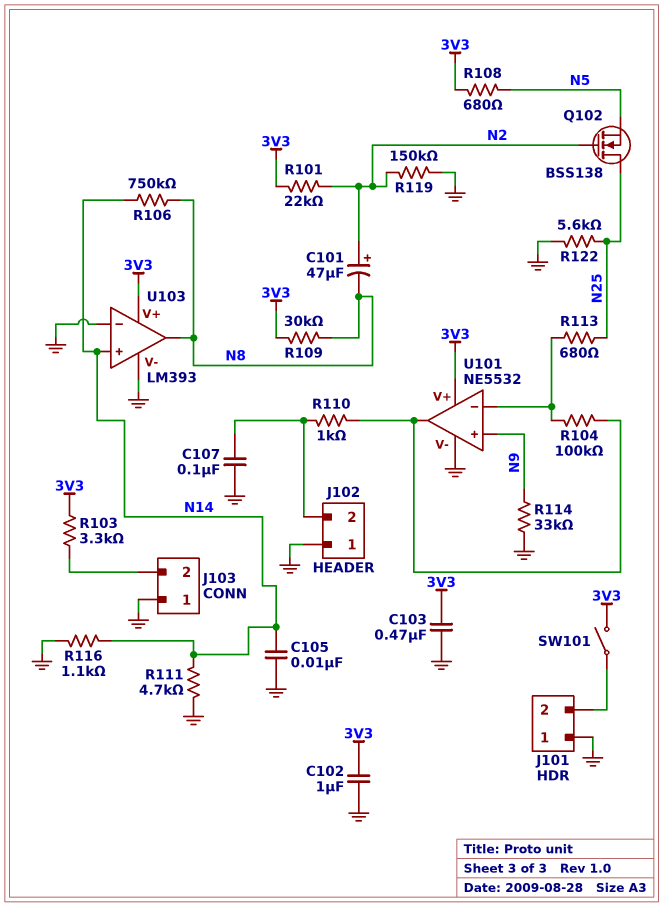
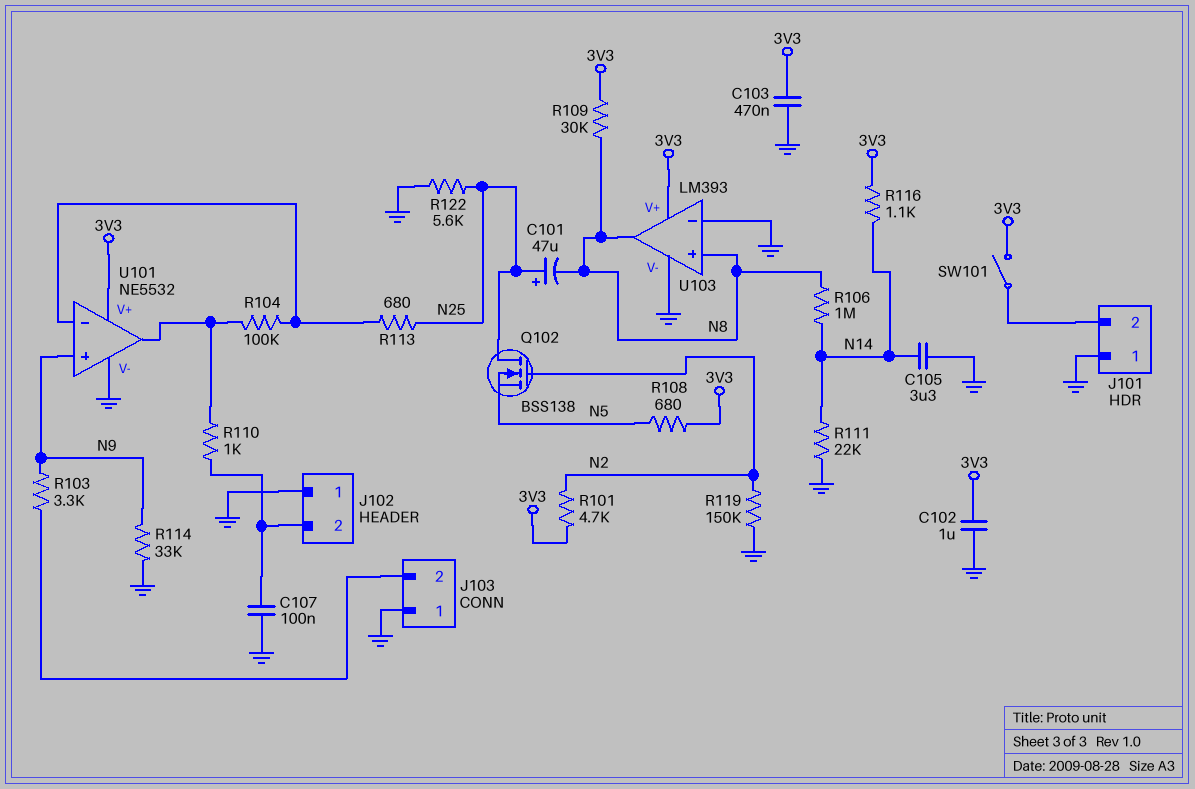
C101: 47uF (plus N2, minus N8) -> 47uF (plus N25, minus N8)
C105: 10nF (GND, N14) -> 3.3uF (GND, N14)
R101: 22k (3V3, N2) -> 4.7k (3V3, N2)
R103: 3.3k (3V3, J103/2) -> 3.3k (J103/2, N9)
R106: 750k (N8, N14) -> 1M (N8, N14)
R111: 4.7k (GND, N14) -> 22k (GND, N14)
R116: 1.1k (GND, N14) -> 1.1k (3V3, N14)
U103 pin in+: N14 -> N8

